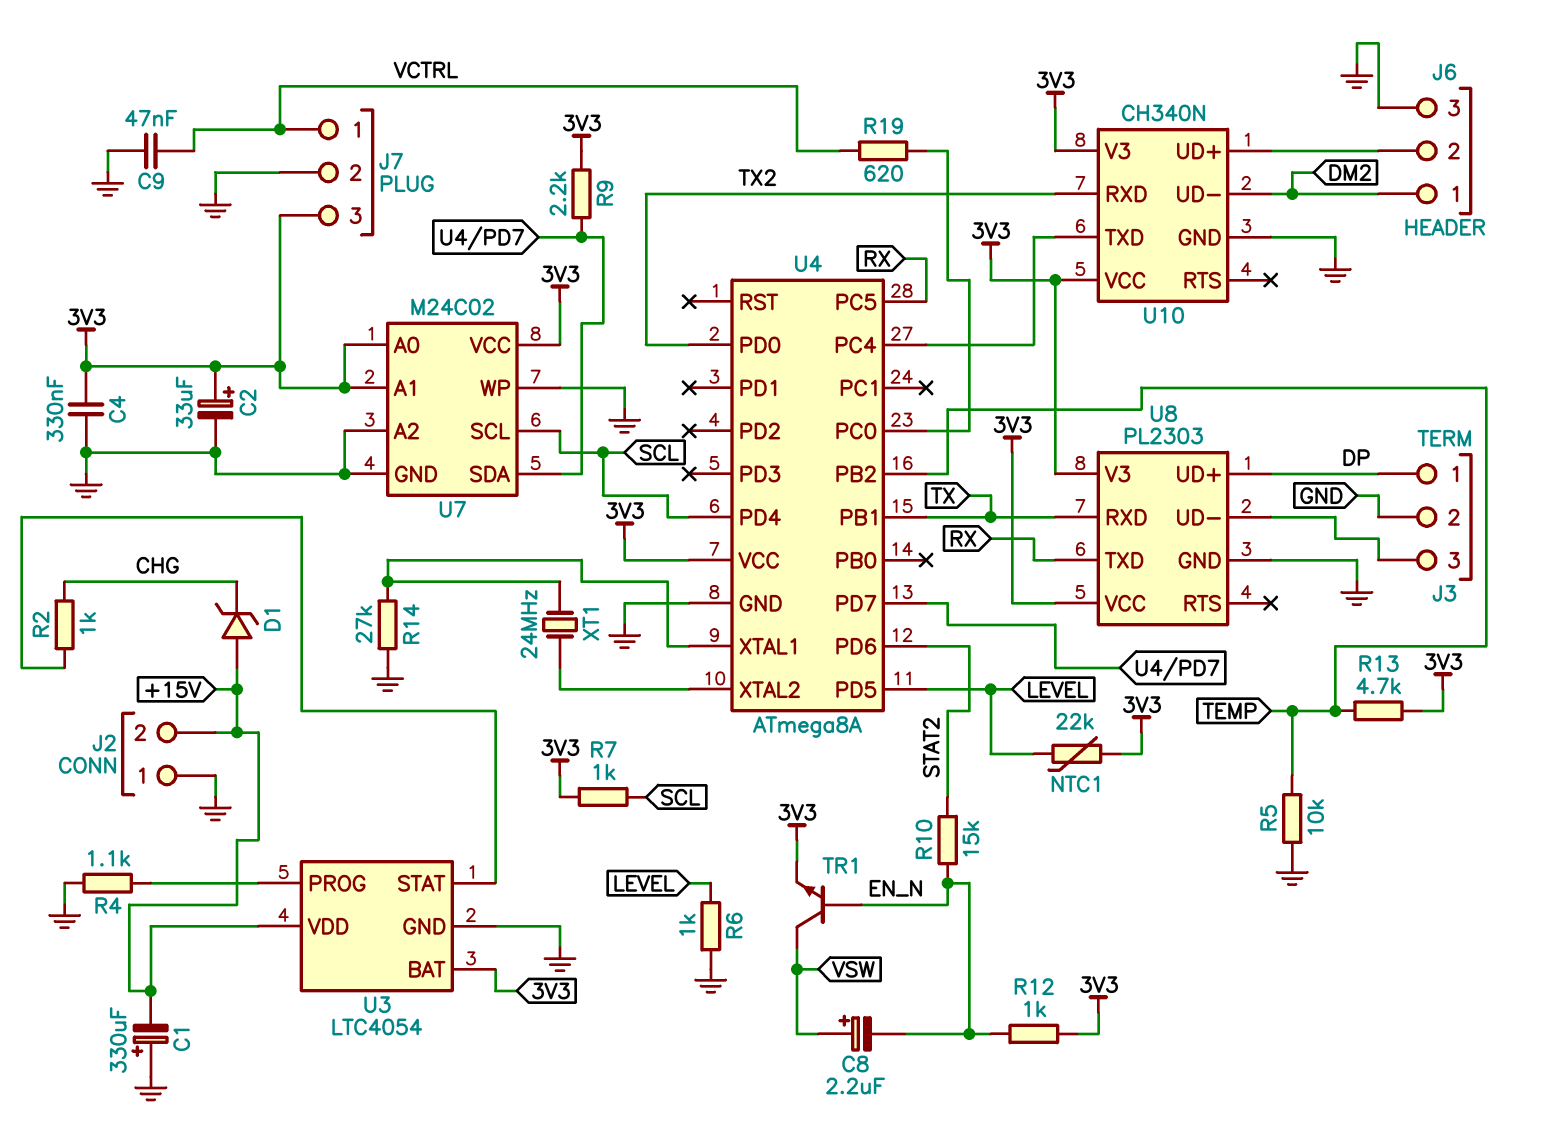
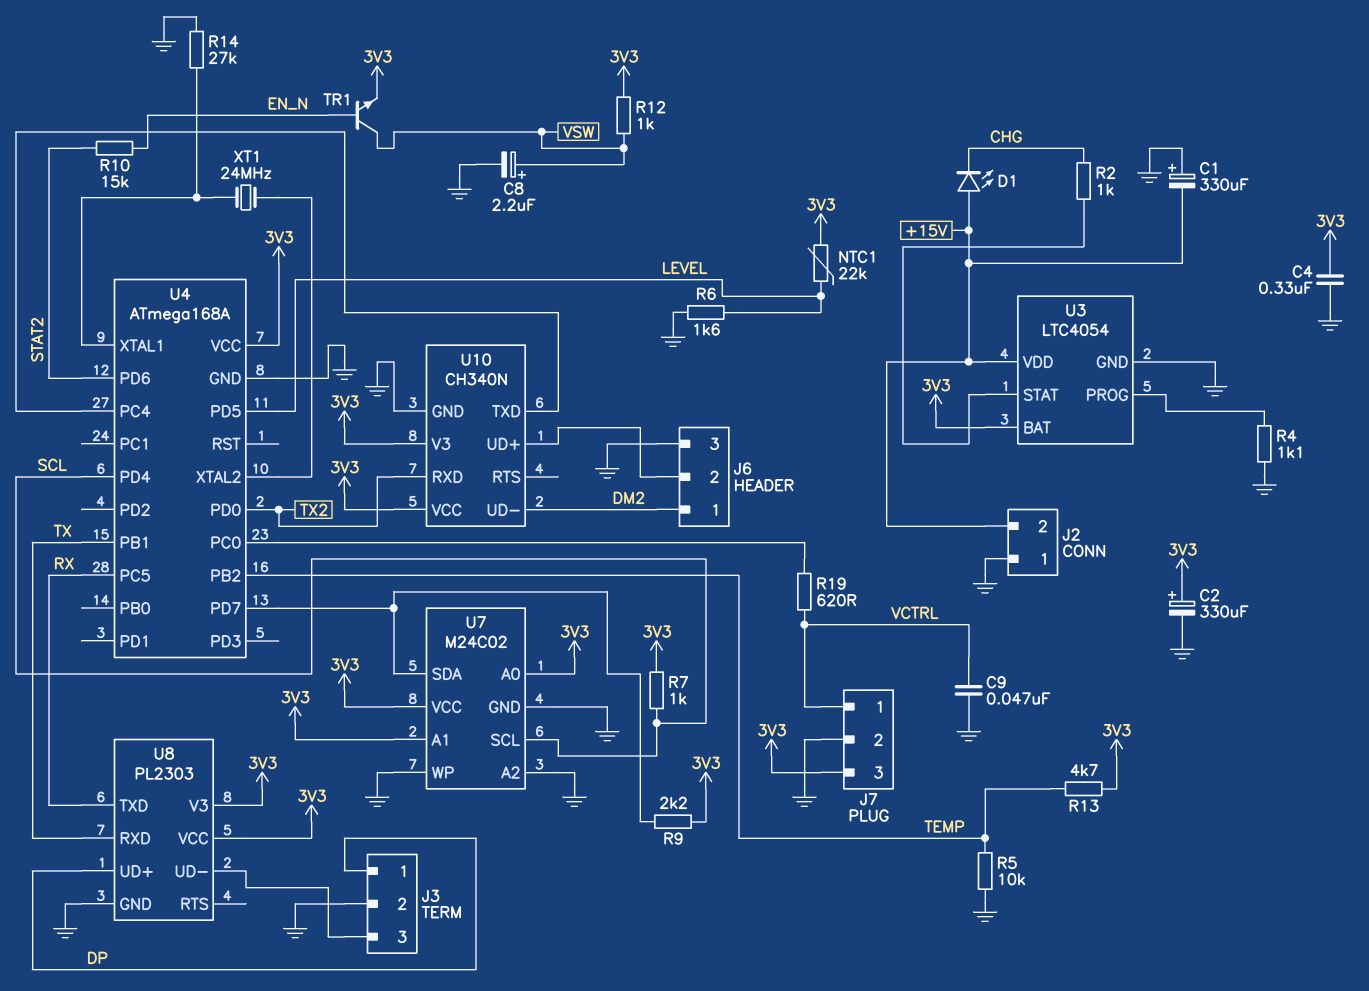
C2: 33uF (plus 3V3, minus GND) -> 330uF (plus 3V3, minus GND)
C8: 2.2uF (plus VSW, minus EN_N) -> 2.2uF (plus VSW, minus GND)
D1: zener (A +15V, K CHG) -> LED (A +15V, K CHG)
R6: 1k (GND, LEVEL) -> 1.6k (GND, LEVEL)
R12: 1k (3V3, EN_N) -> 1k (3V3, VSW)
U4: ATmega8A -> ATmega168A

